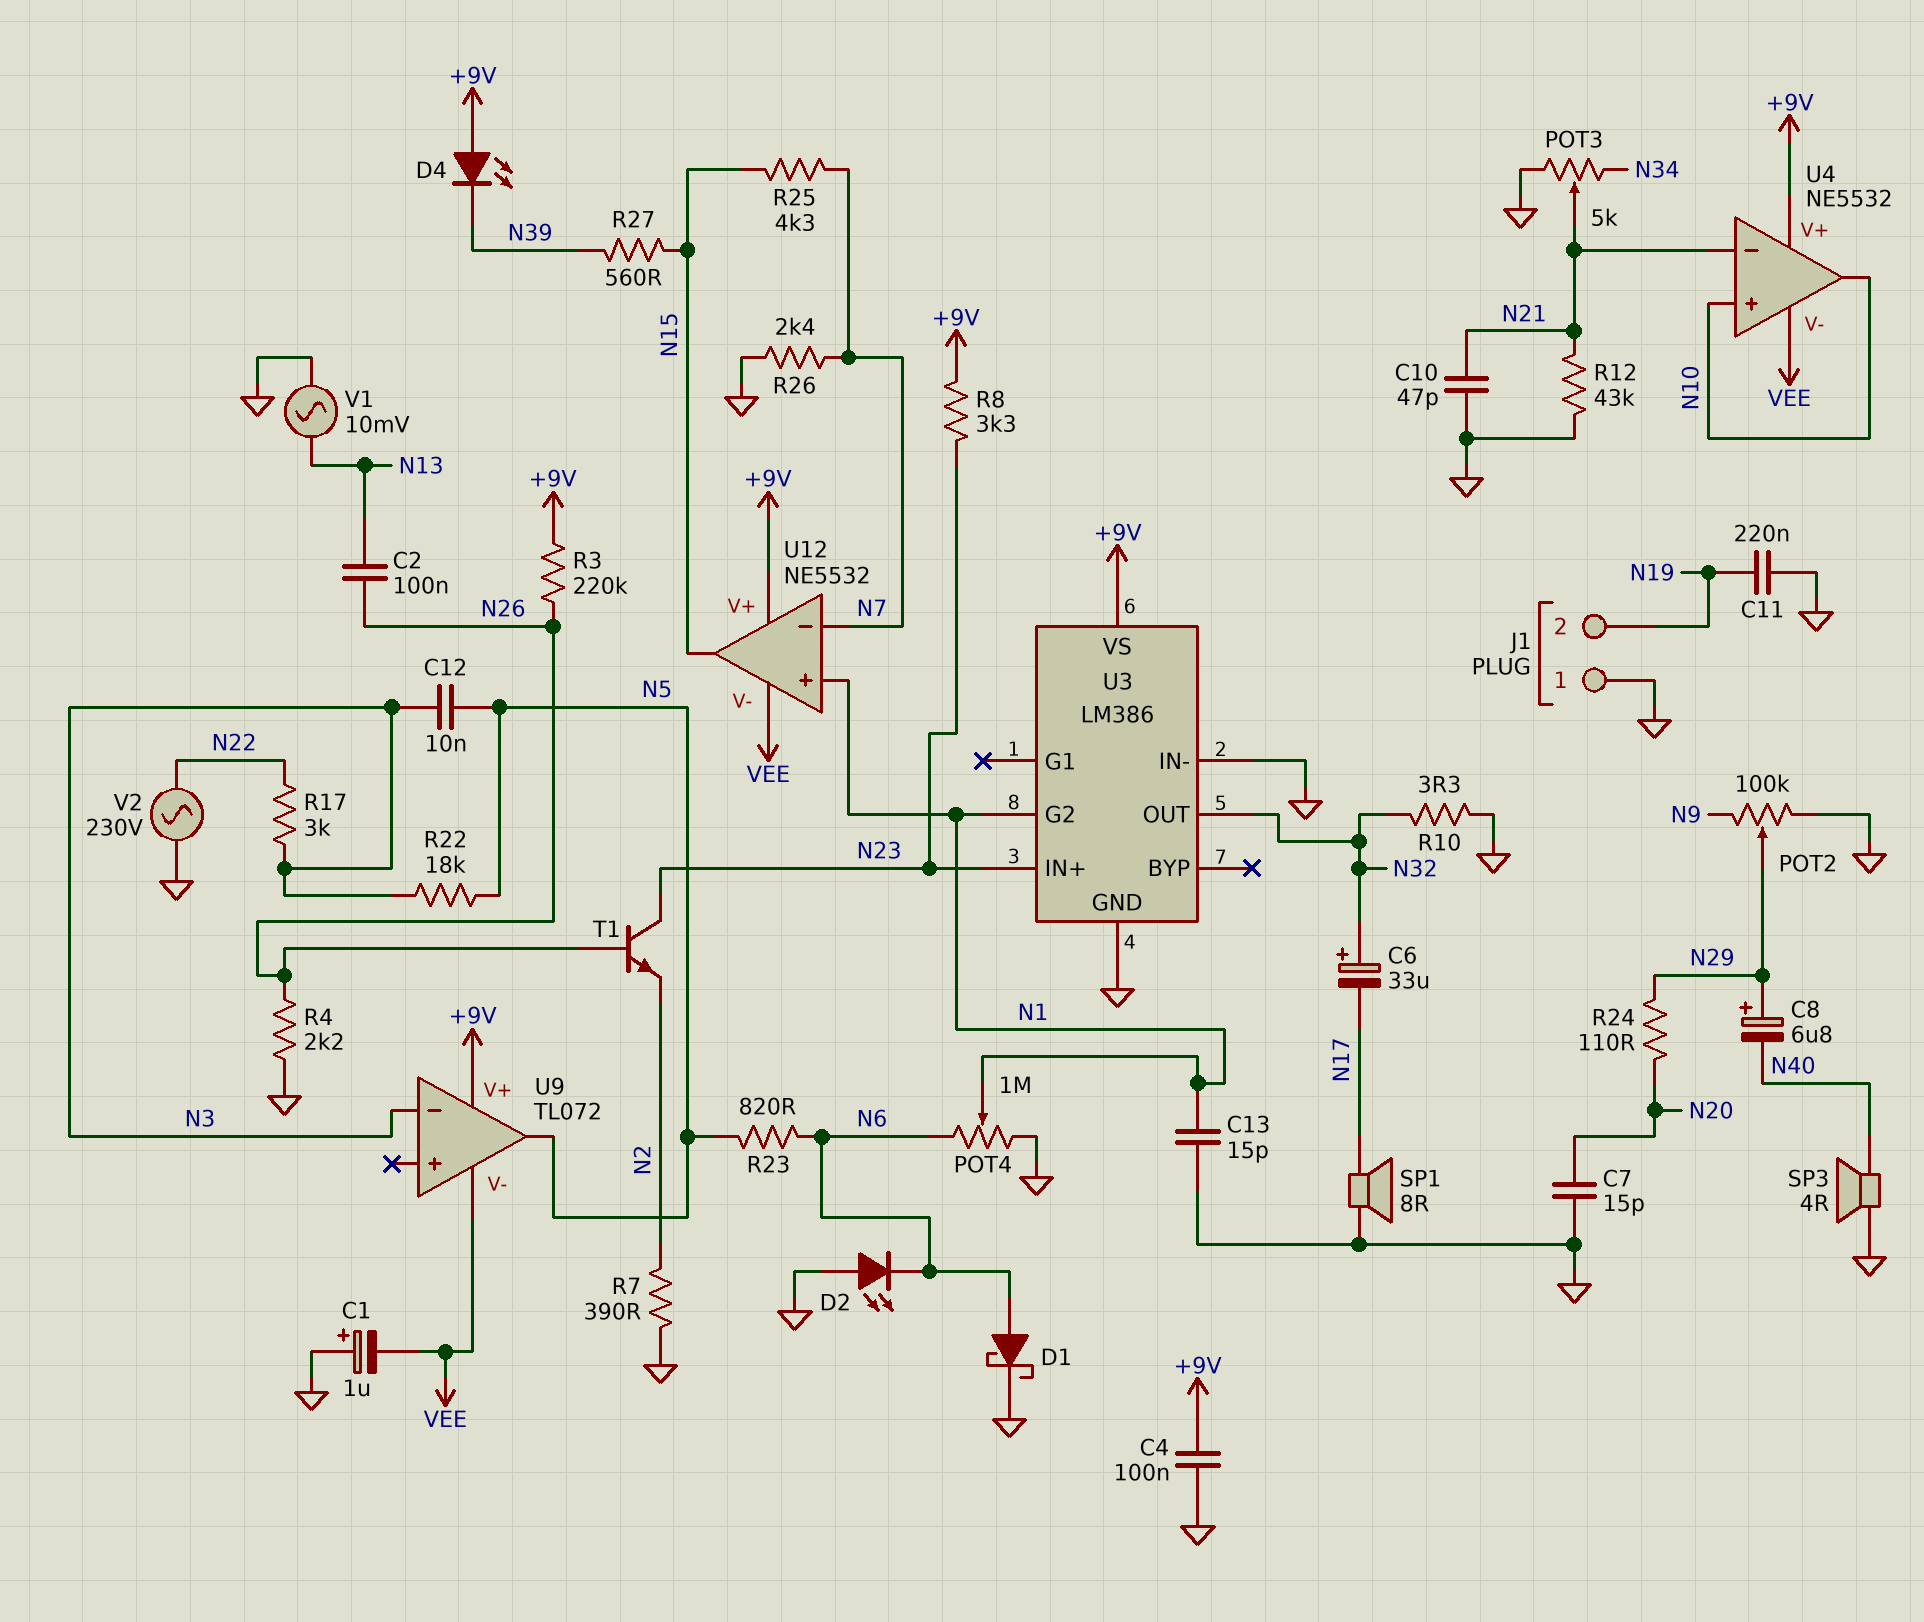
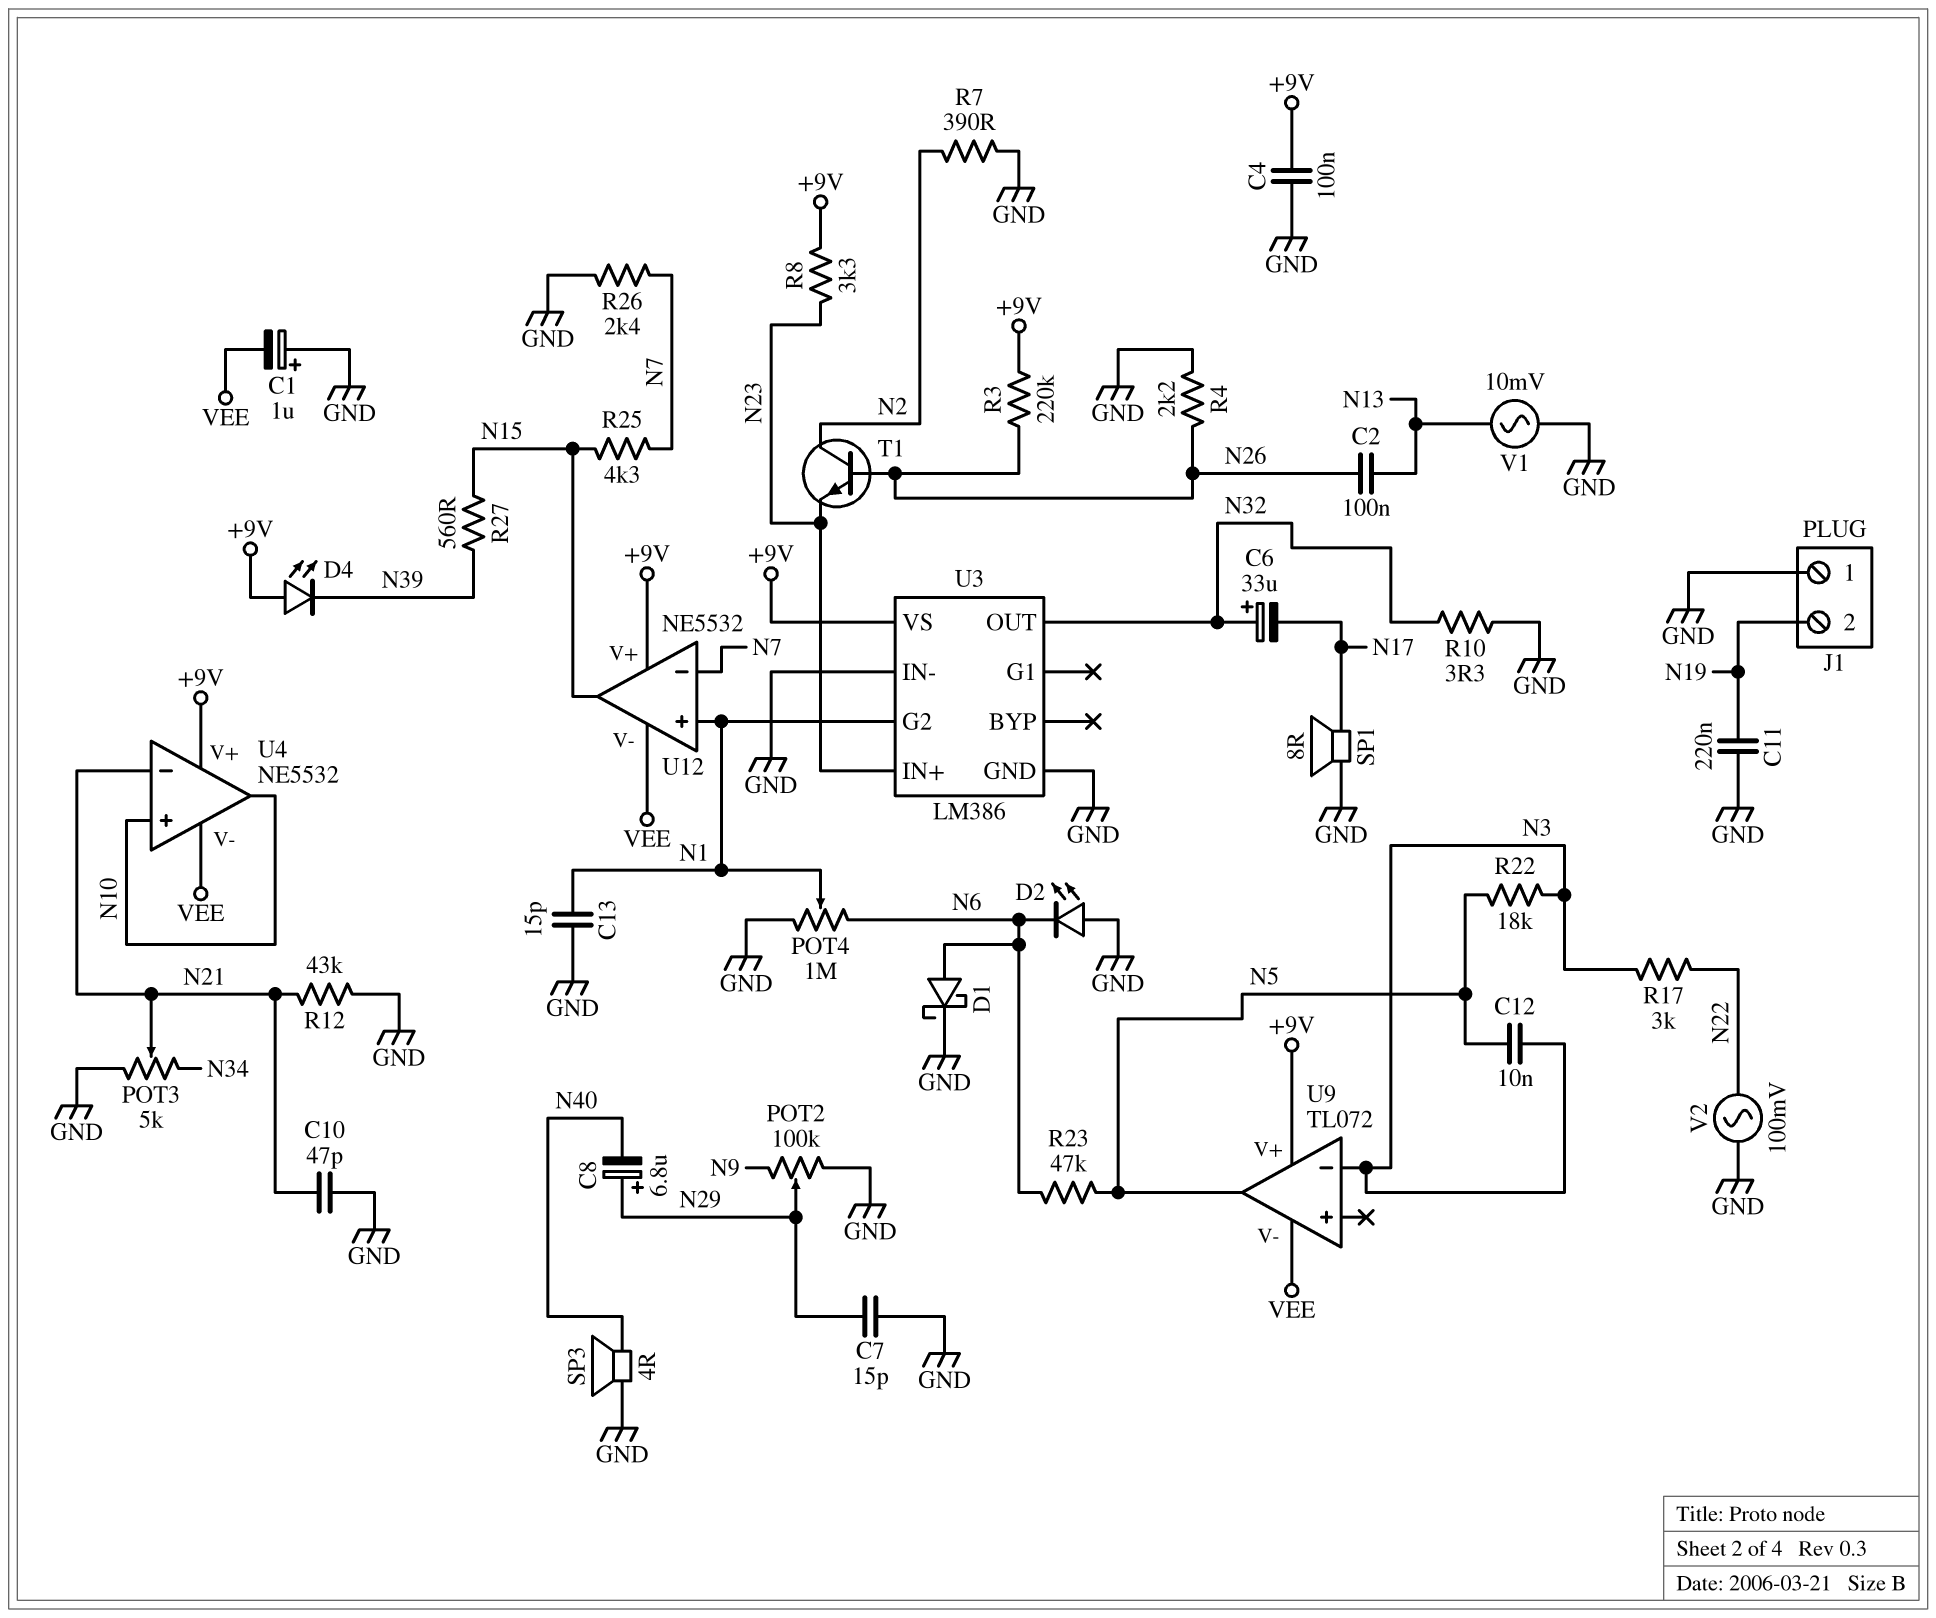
C7: 15pF (GND, N20) -> 15pF (GND, N29)
R23: 820 (N5, N6) -> 47k (N5, N6)
R24: 110 (N20, N29) -> none
T1: NPN (B N26, C N23, E N2) -> NPN (B N26, C N2, E N23)
V2: AC 230V (GND, N22) -> AC 100mV (GND, N22)

